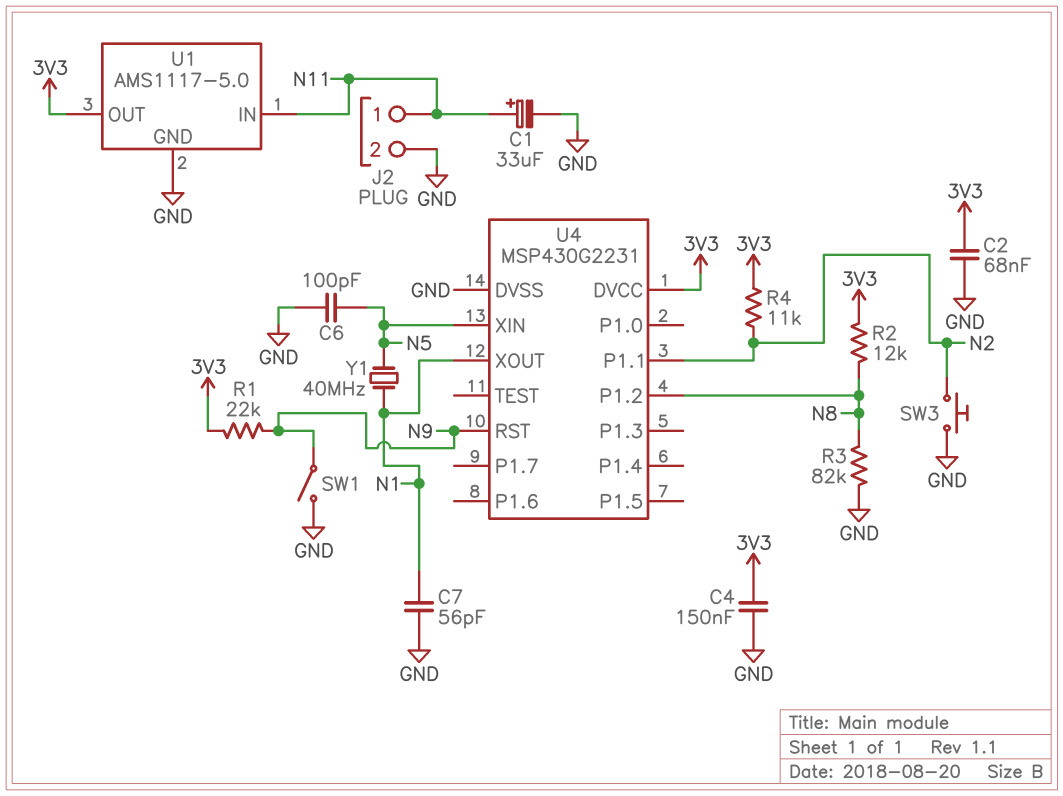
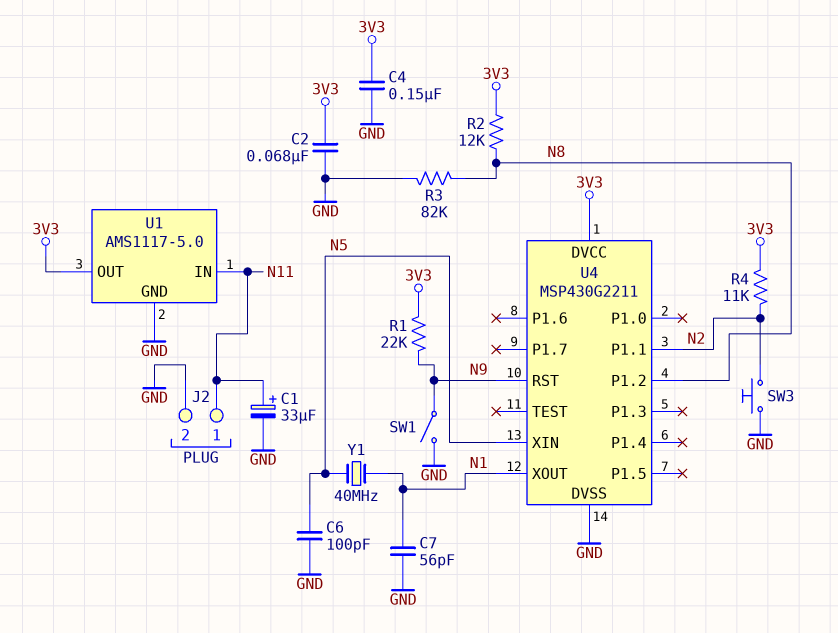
U4: MSP430G2231 -> MSP430G2211

